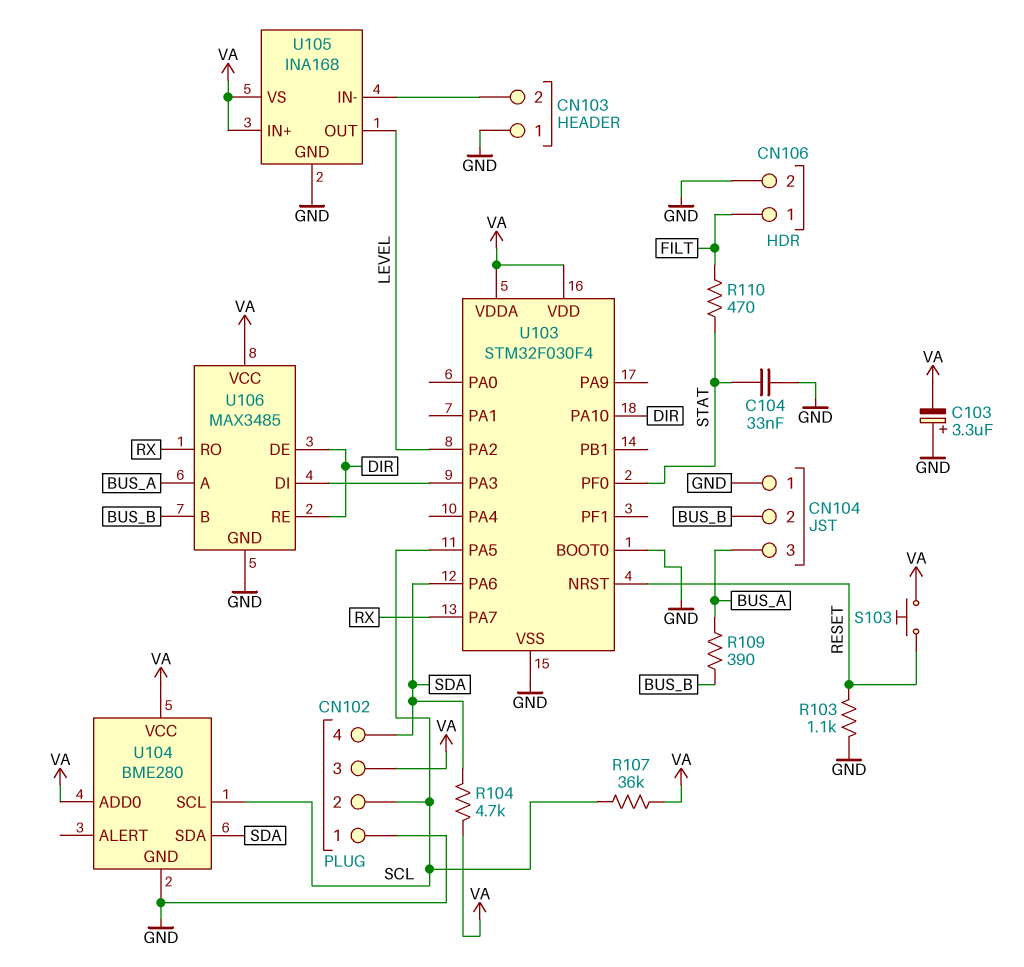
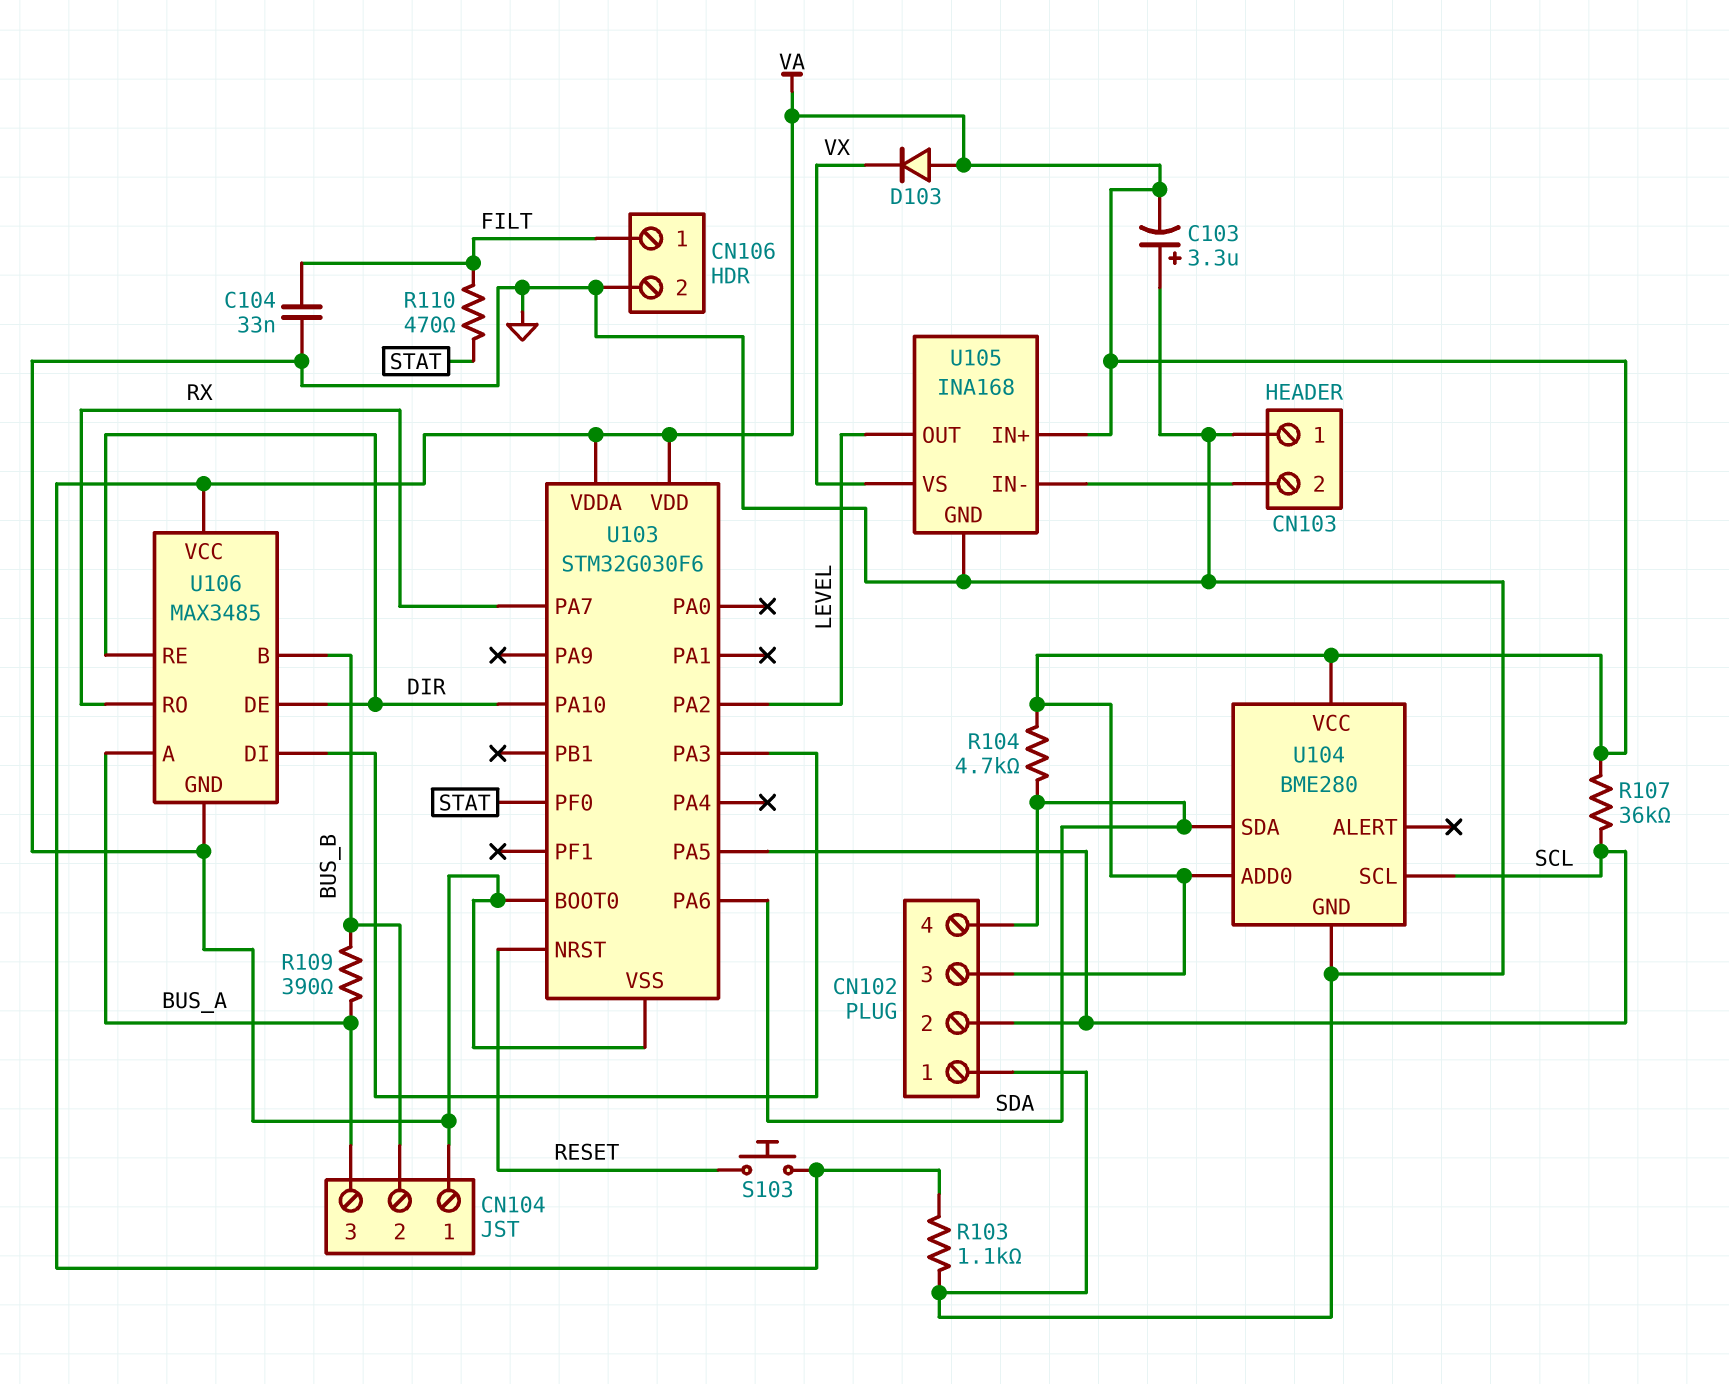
C104: 33nF (GND, STAT) -> 33nF (FILT, GND)
D103: none -> diode (A VA, K VX)
R103: 1.1k (GND, RESET) -> 1.1k (GND, VA)
U103: STM32F030F4 -> STM32G030F6
U105 pin VS: VA -> VX

